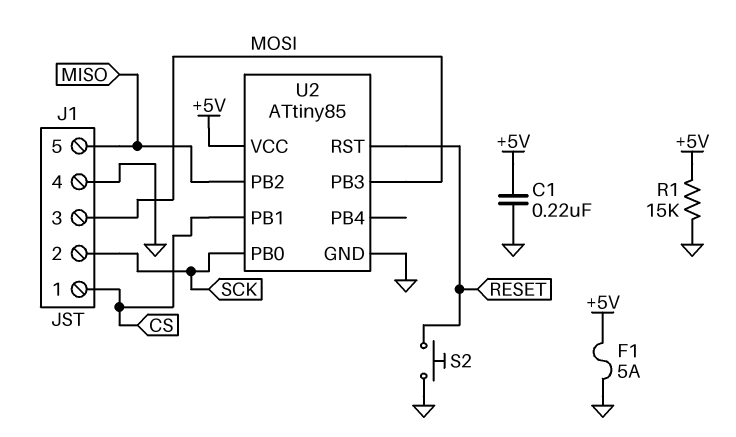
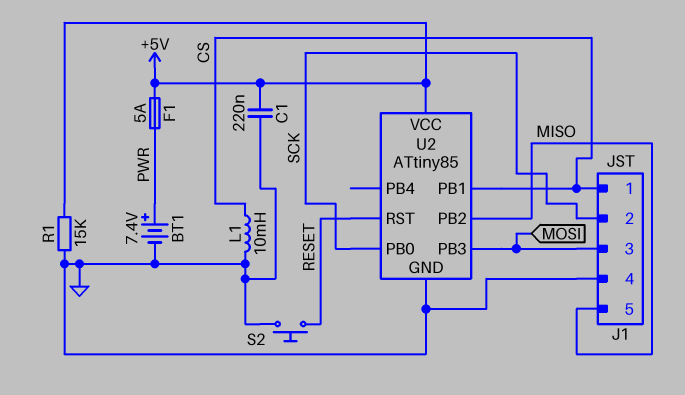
BT1: none -> 7.4V (plus PWR, minus GND)
F1: 5A (+5V, GND) -> 5A (+5V, PWR)
L1: none -> 10mH (CS, GND)

